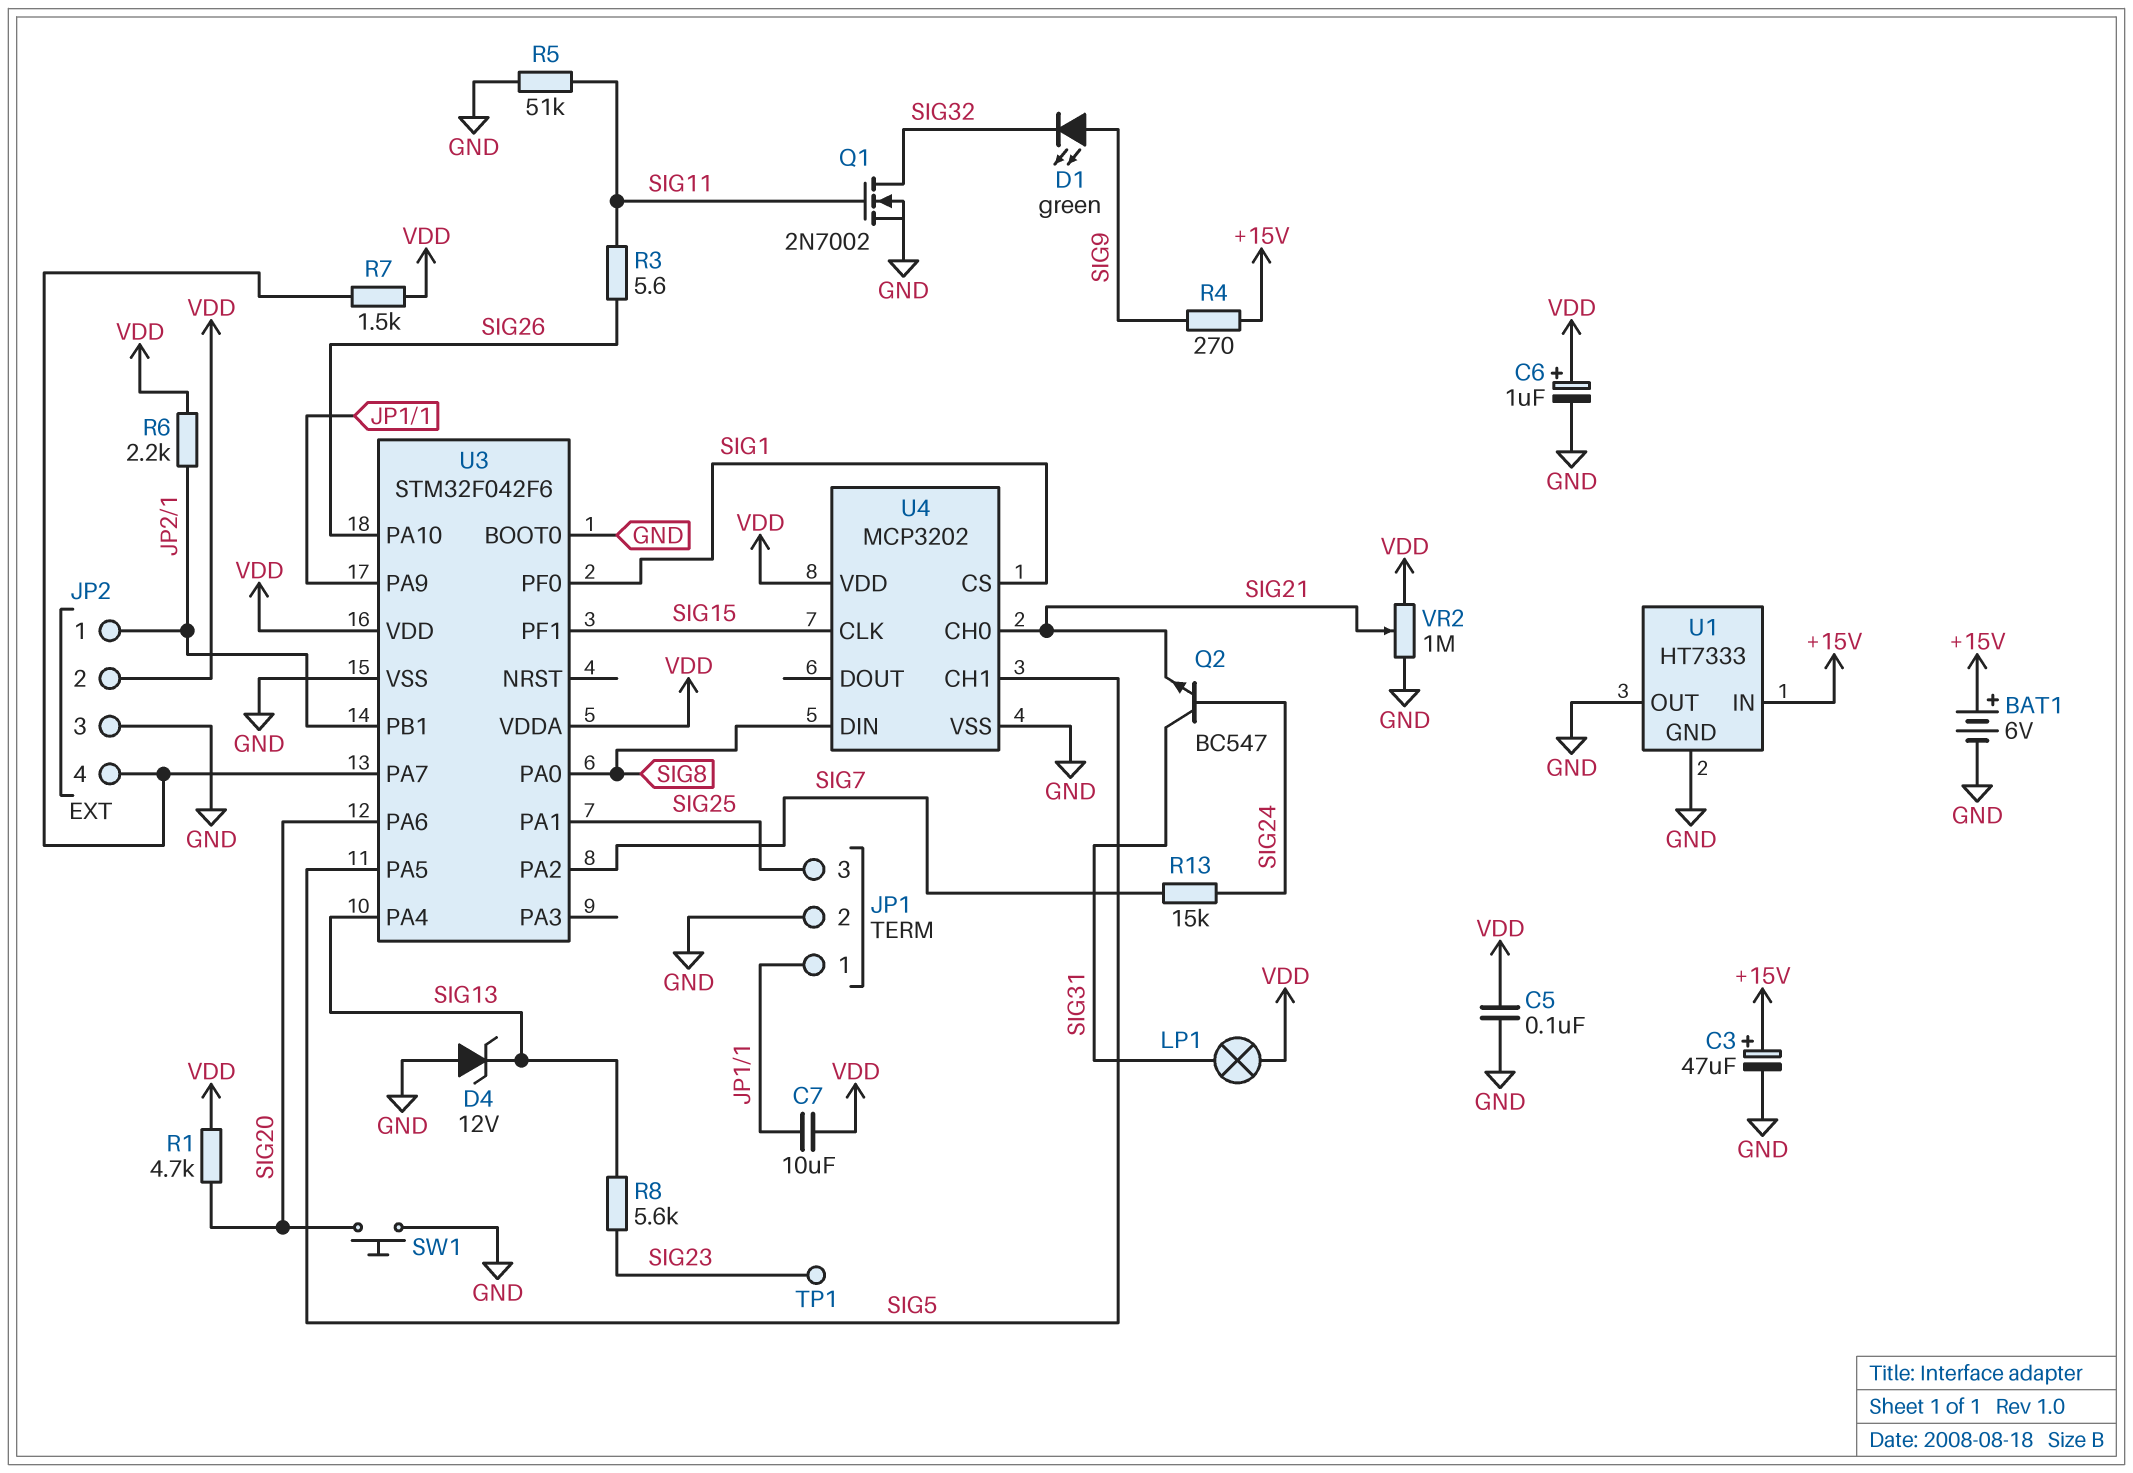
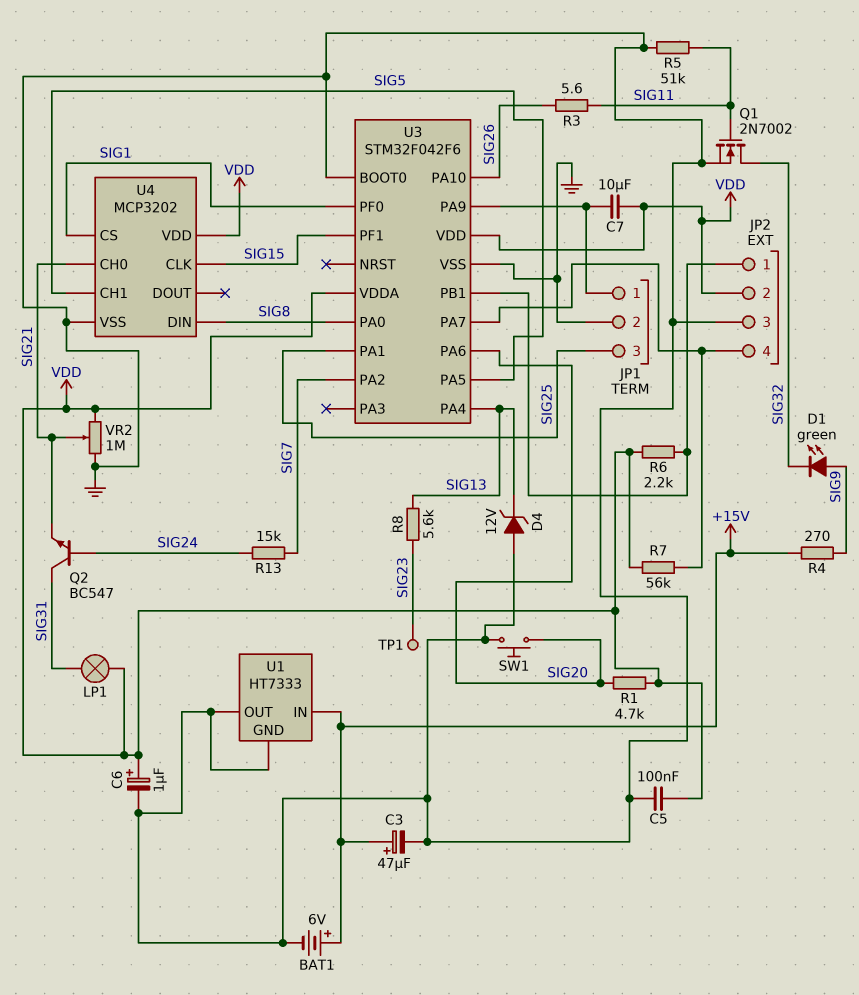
R7: 1.5k (JP2/4, VDD) -> 56k (JP2/4, VDD)

